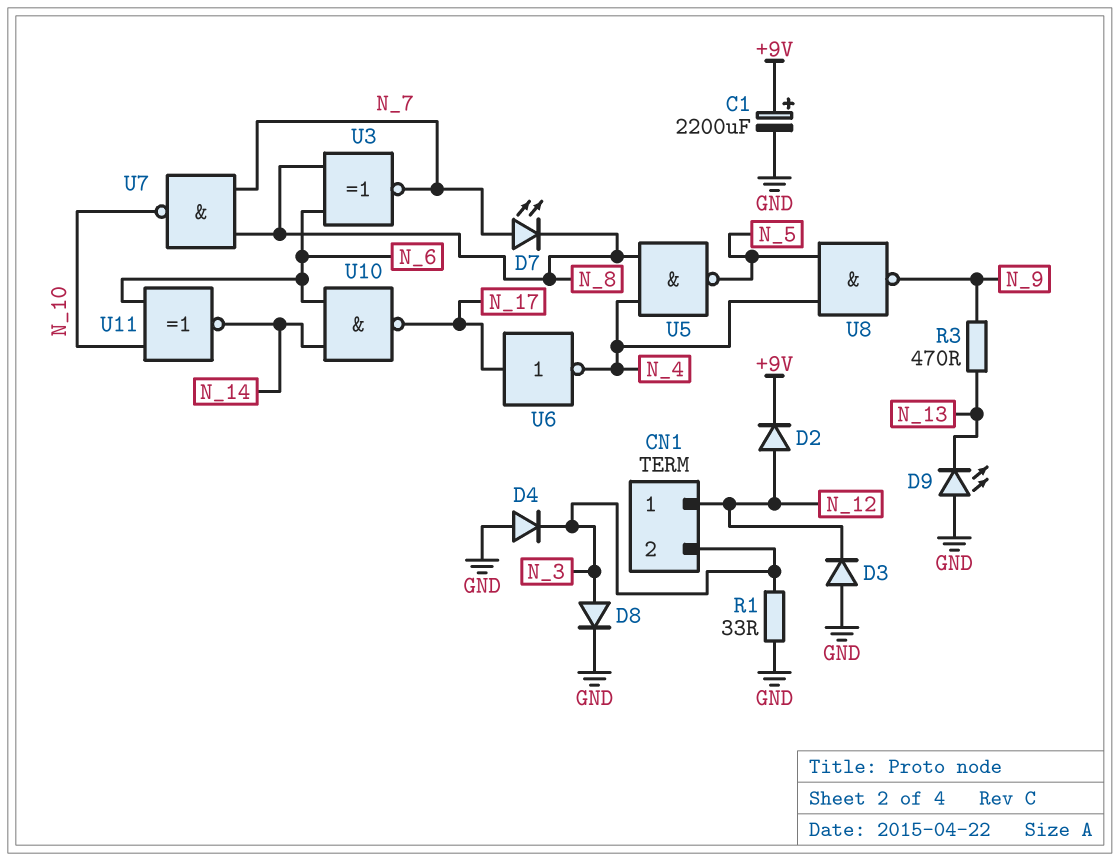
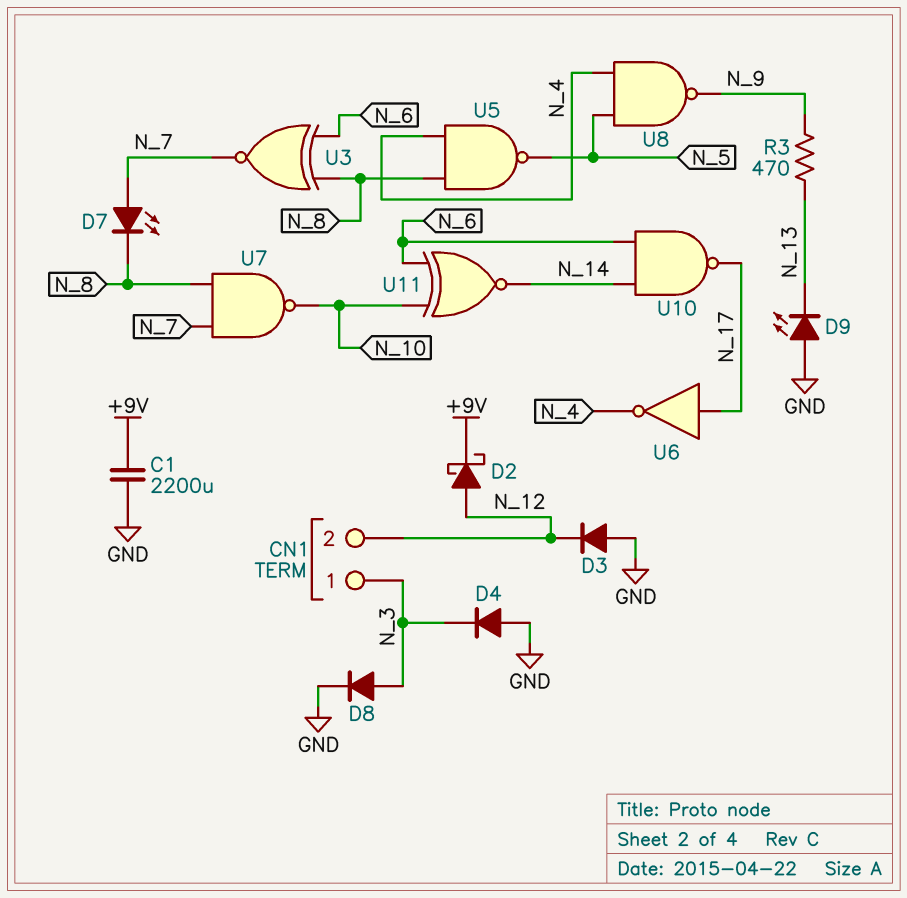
C1: 2200uF (plus +9V, minus GND) -> 2200uF (+9V, GND)
CN1 pin 1: N_12 -> N_3
CN1 pin 2: N_3 -> N_12
D2: diode (A N_12, K +9V) -> schottky (A N_12, K +9V)
R1: 33 (GND, N_3) -> none

